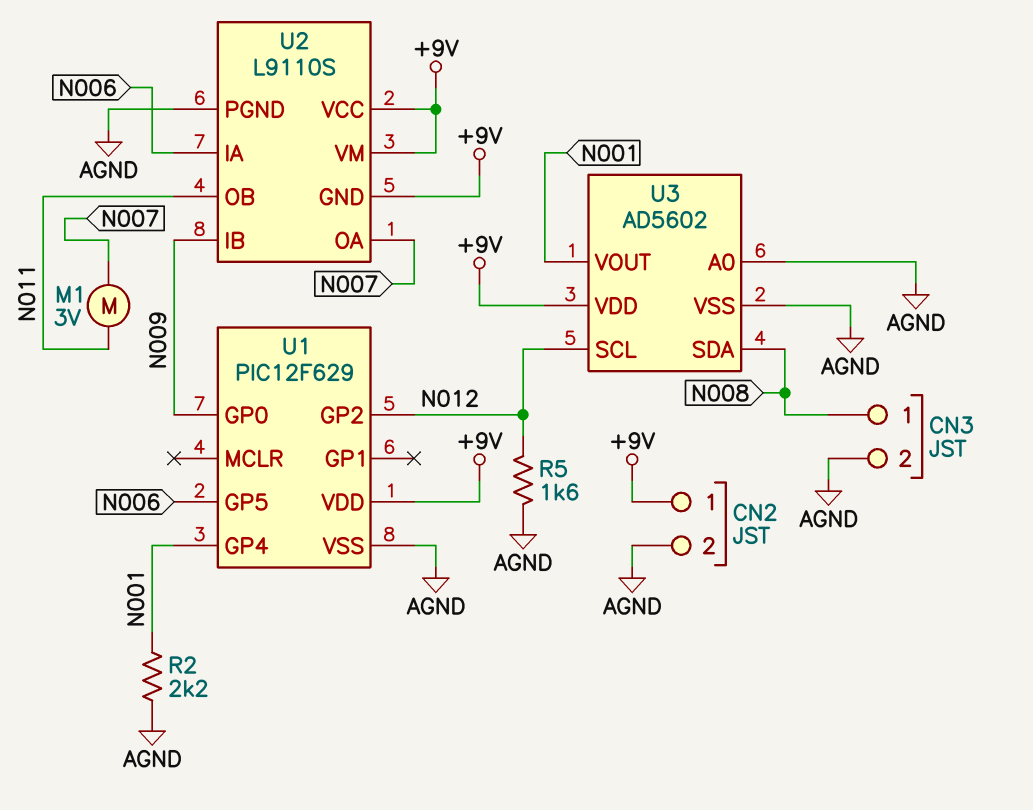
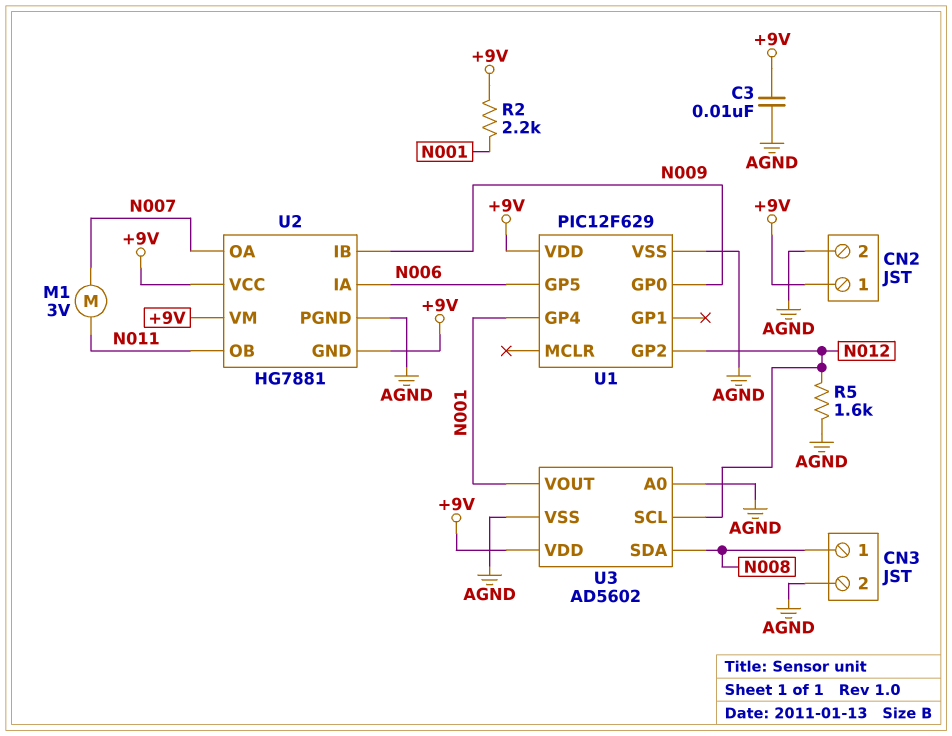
C3: none -> 10nF (+9V, AGND)
R2: 2.2k (AGND, N001) -> 2.2k (+9V, N001)
U2: L9110S -> HG7881

